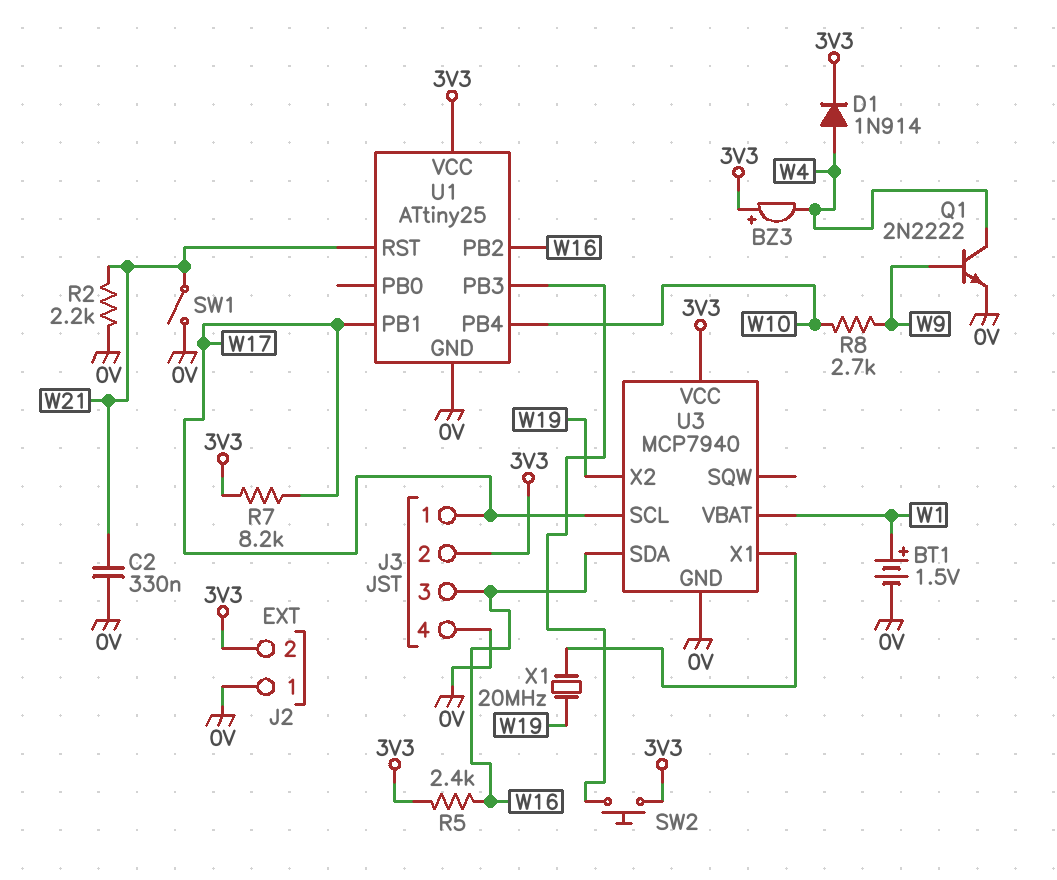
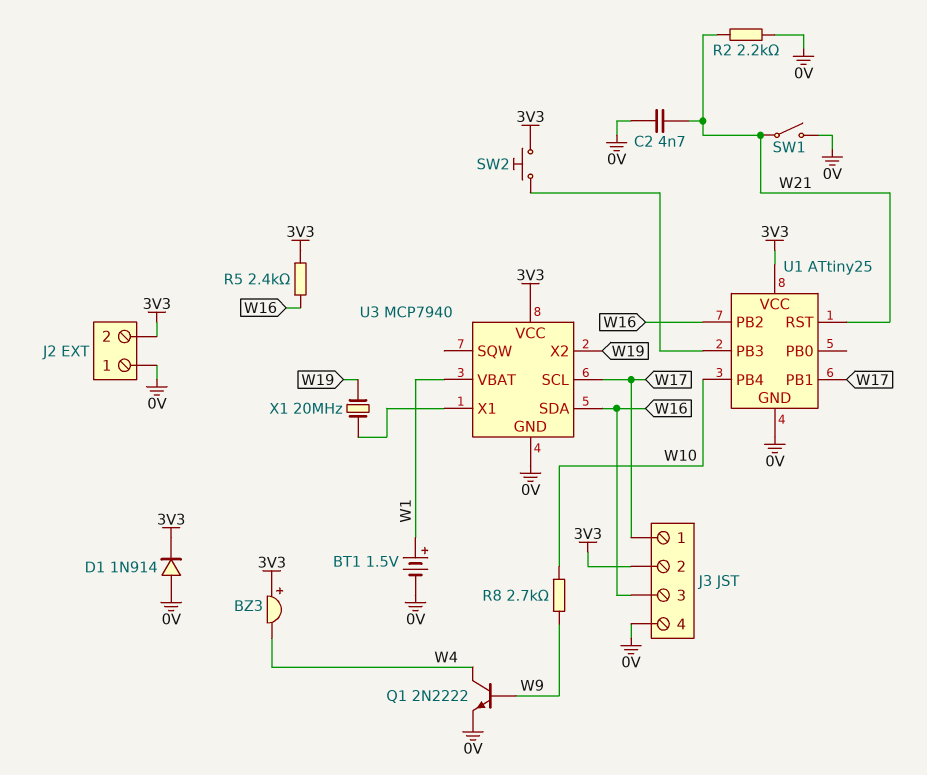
C2: 330nF (0V, W21) -> 4.7nF (0V, W21)
D1: diode 1N914 (A W4, K 3V3) -> diode 1N914 (A 0V, K 3V3)
R7: 8.2k (3V3, W17) -> none

